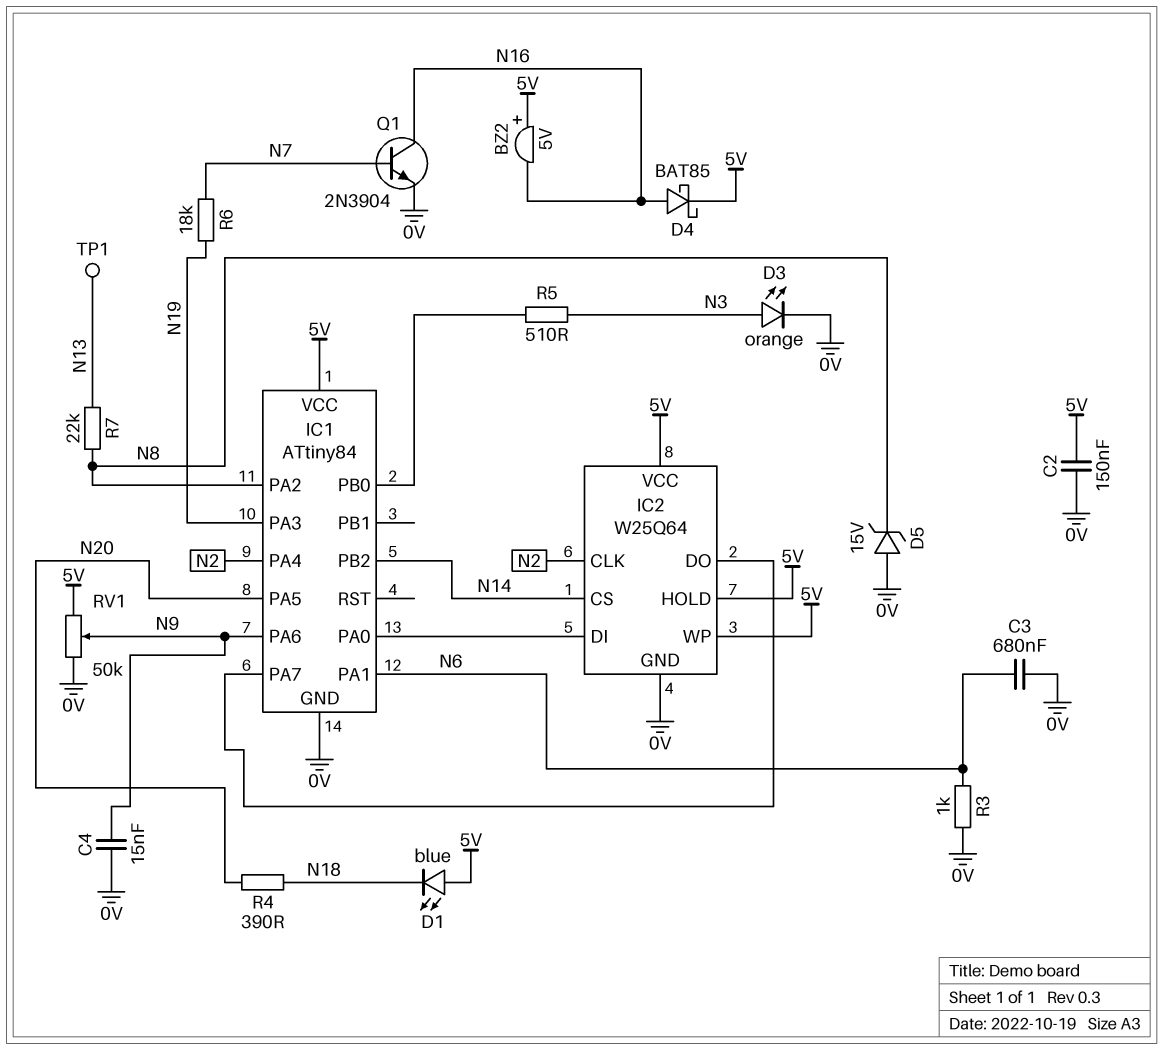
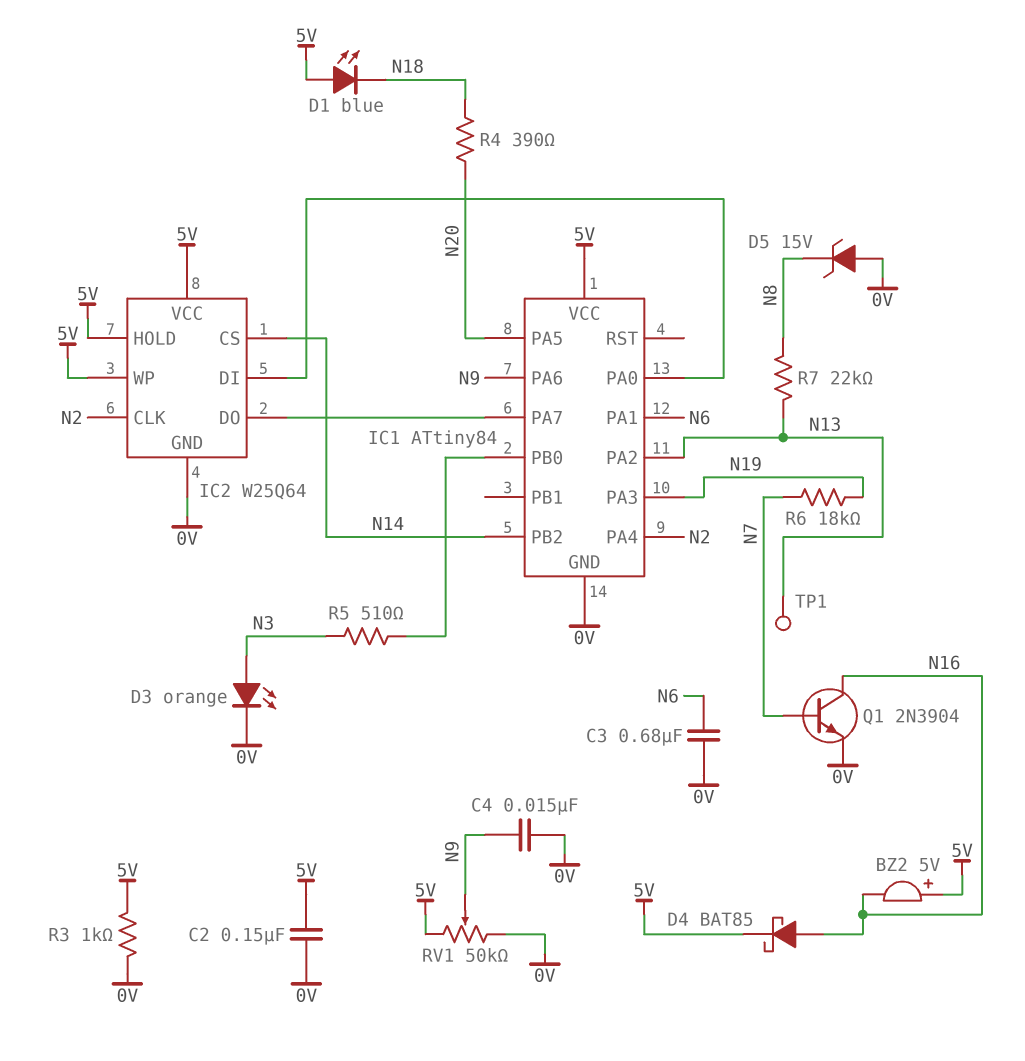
IC1 pin PA2: N8 -> N13
R3: 1k (0V, N6) -> 1k (0V, 5V)

